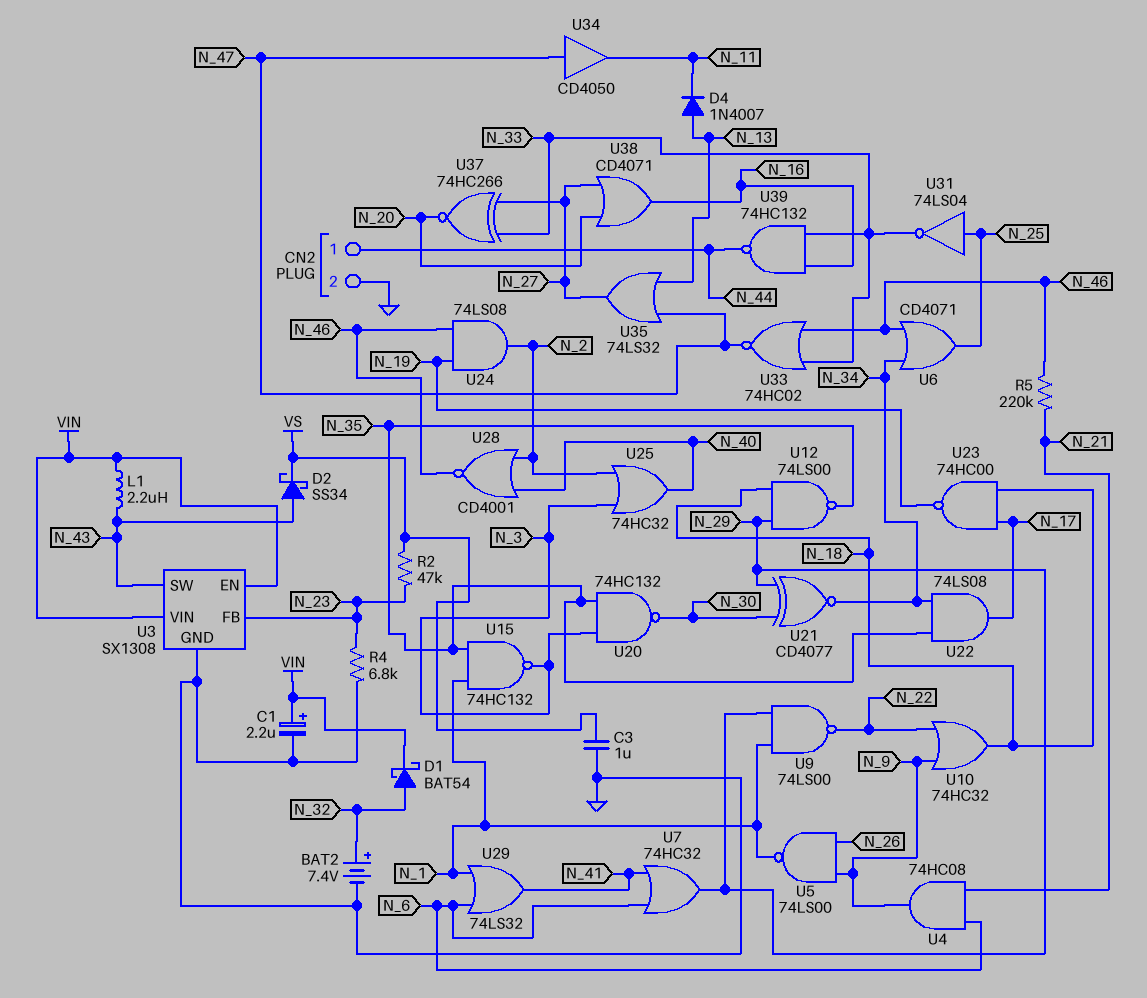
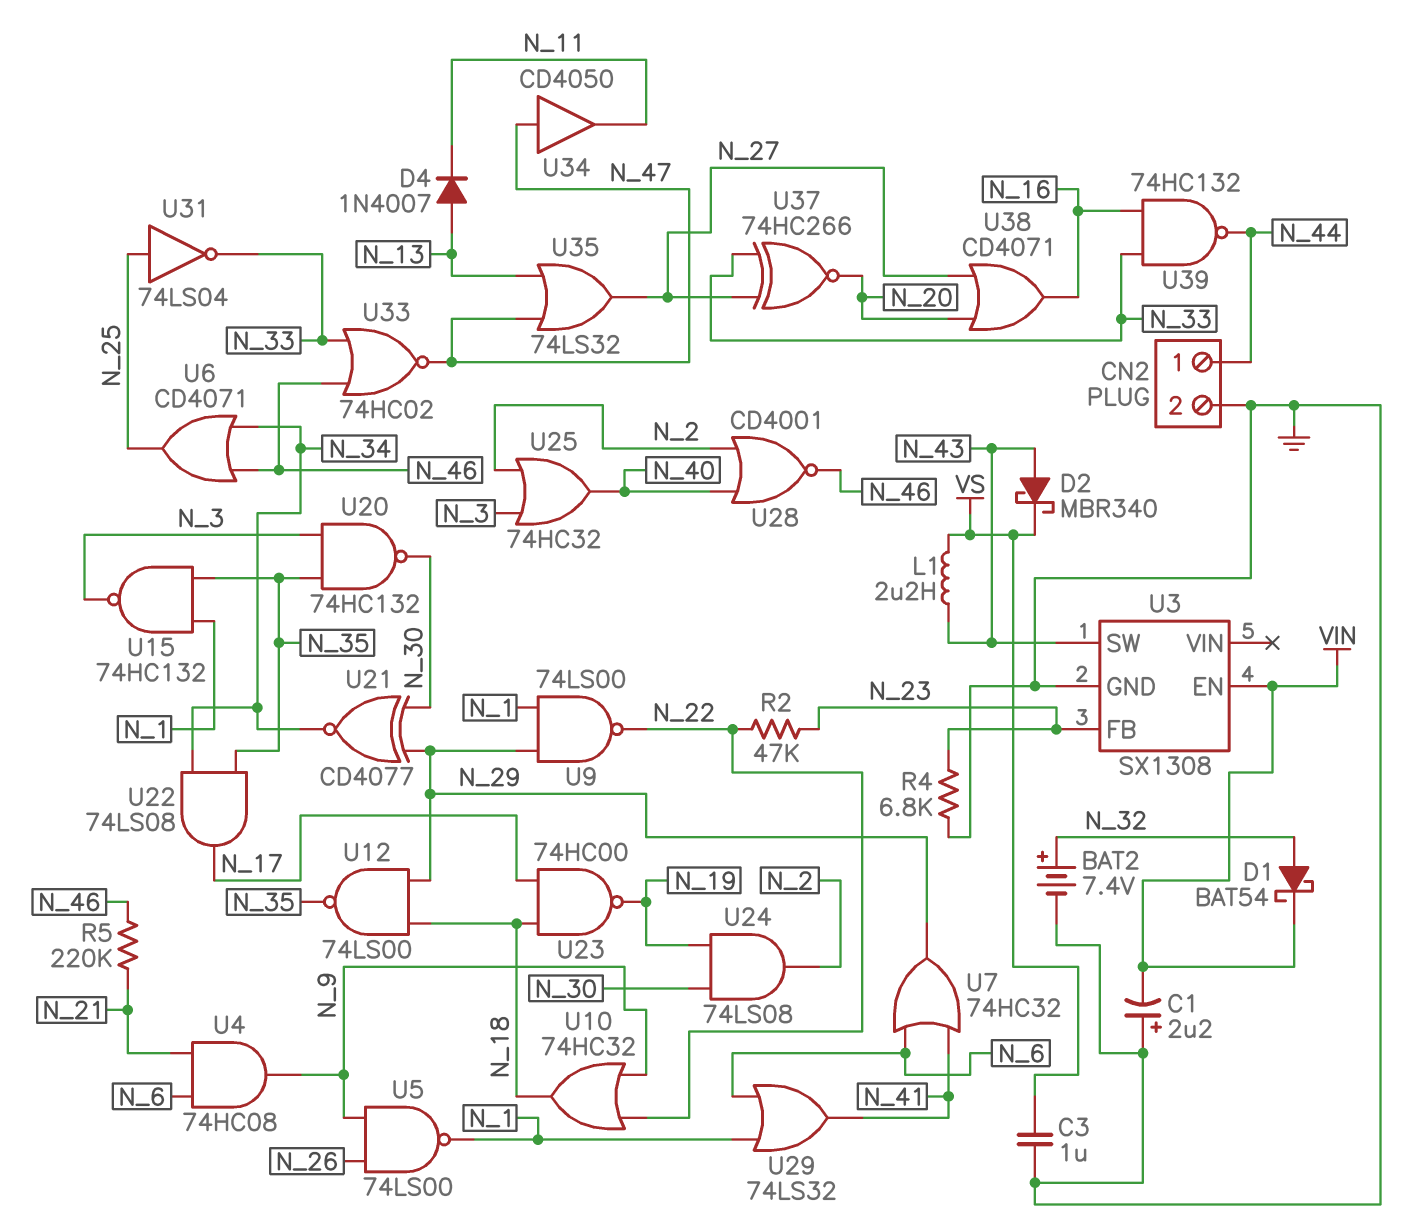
C1: 2.2uF (plus VIN, minus GND) -> 2.2uF (plus GND, minus VIN)
D2: schottky SS34 (A N_43, K VS) -> schottky MBR340 (A N_43, K VS)
L1: 2.2uH (N_43, VIN) -> 2.2uH (N_43, VS)
R2: 47k (N_23, VS) -> 47k (N_22, N_23)
U3 pin VIN: VIN -> none
U24: AND 74LS08 (in N_19, in N_46, out N_2) -> AND 74LS08 (in N_19, in N_30, out N_2)

